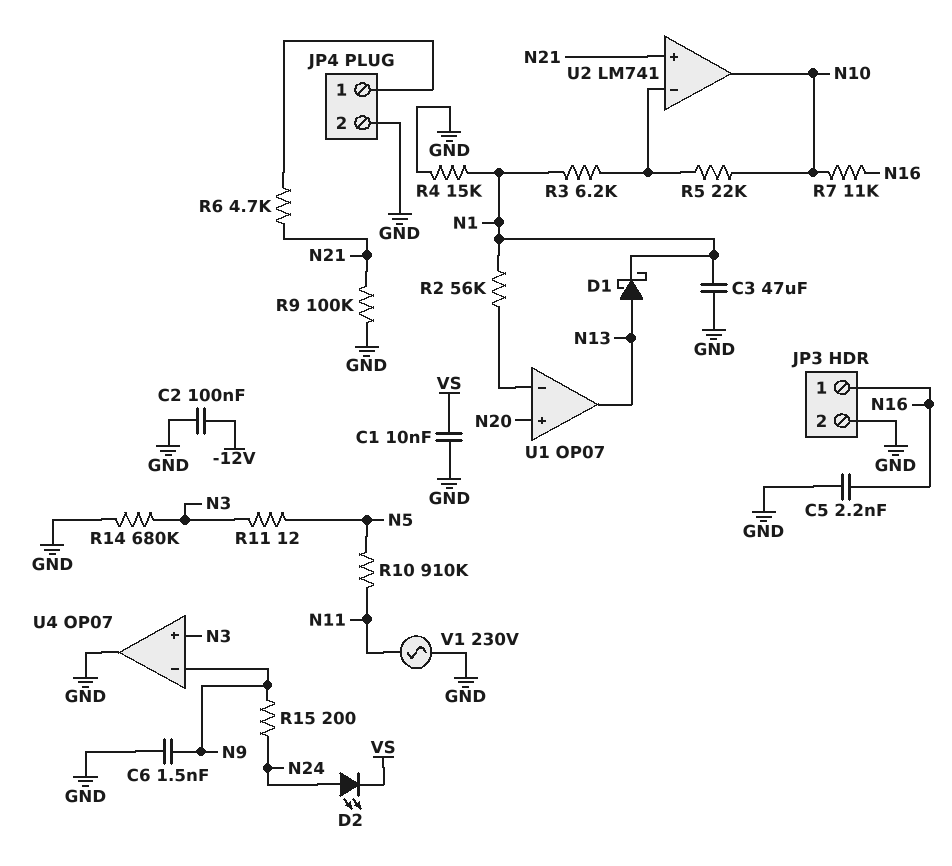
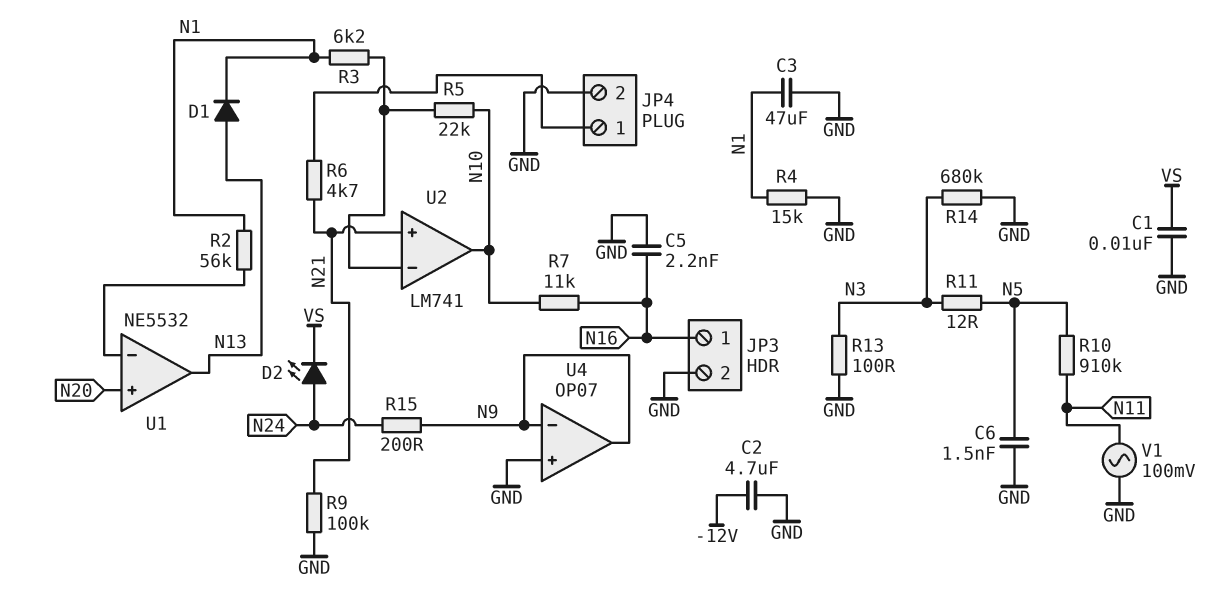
C2: 100nF (-12V, GND) -> 4.7uF (-12V, GND)
C6: 1.5nF (GND, N9) -> 1.5nF (GND, N5)
D1: schottky (A N13, K N1) -> diode (A N13, K N1)
R13: none -> 100 (GND, N3)
U1: OP07 -> NE5532
U4 pin in+: N3 -> GND
U4 pin out: GND -> N9
V1: AC 230V (GND, N11) -> AC 100mV (GND, N11)

